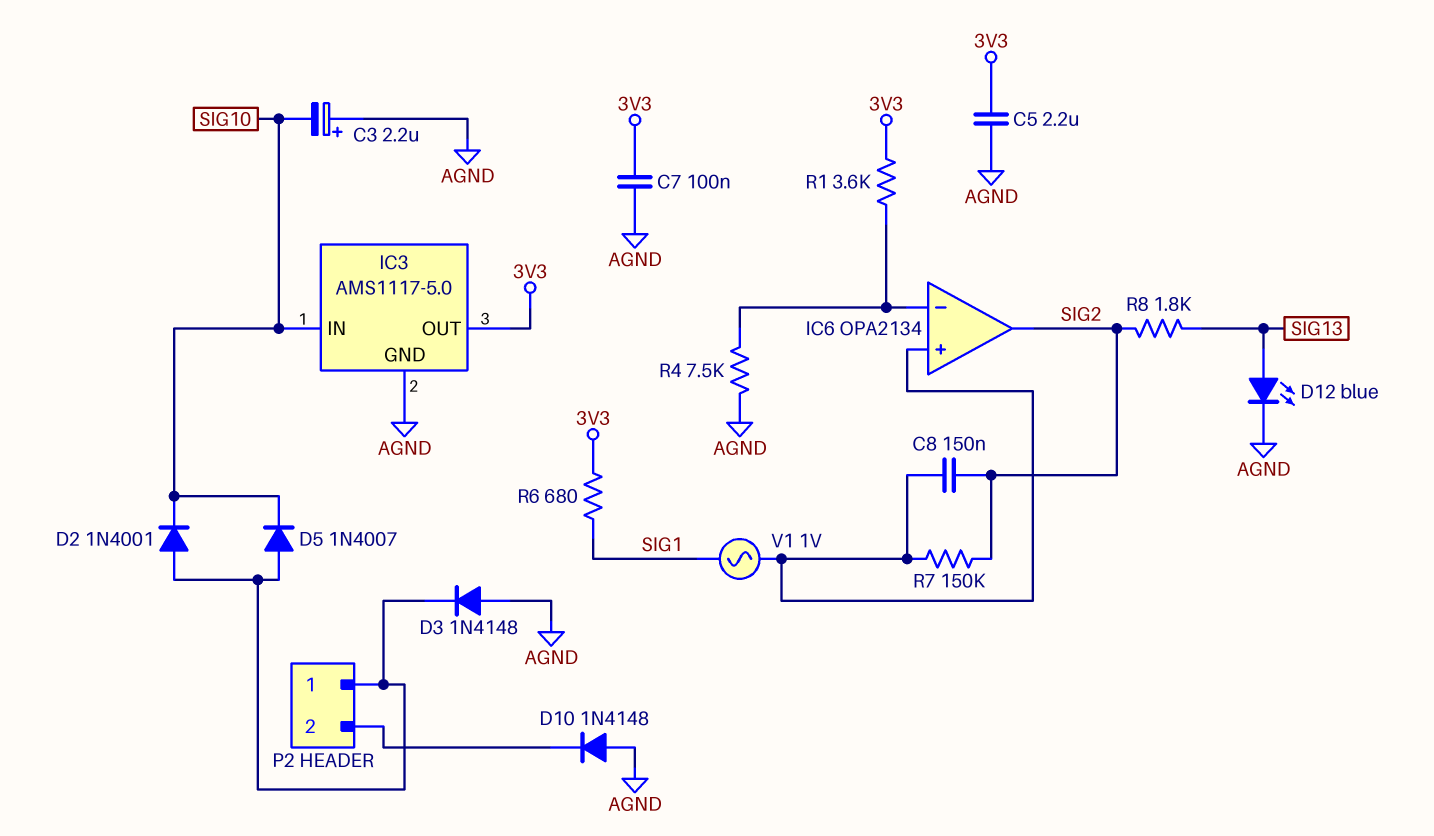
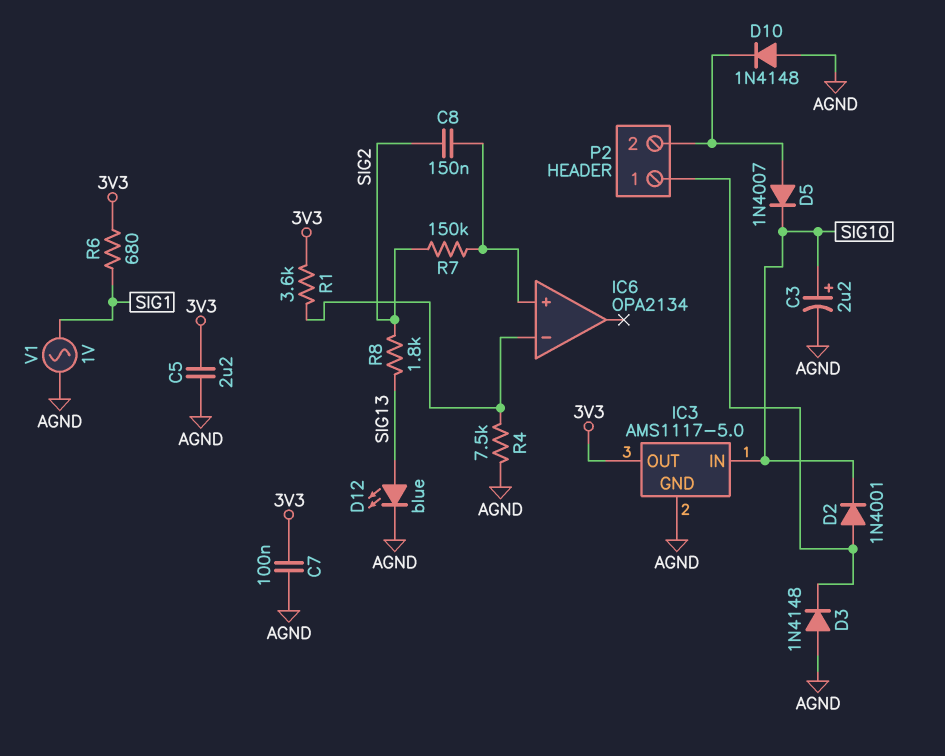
C3: 2.2uF (plus AGND, minus SIG10) -> 2.2uF (plus SIG10, minus AGND)
D5: diode 1N4007 (A P2/1, K SIG10) -> diode 1N4007 (A P2/2, K SIG10)
IC6 pin out: SIG2 -> none
V1: AC 1V (IC6/in+, SIG1) -> AC 1V (AGND, SIG1)

